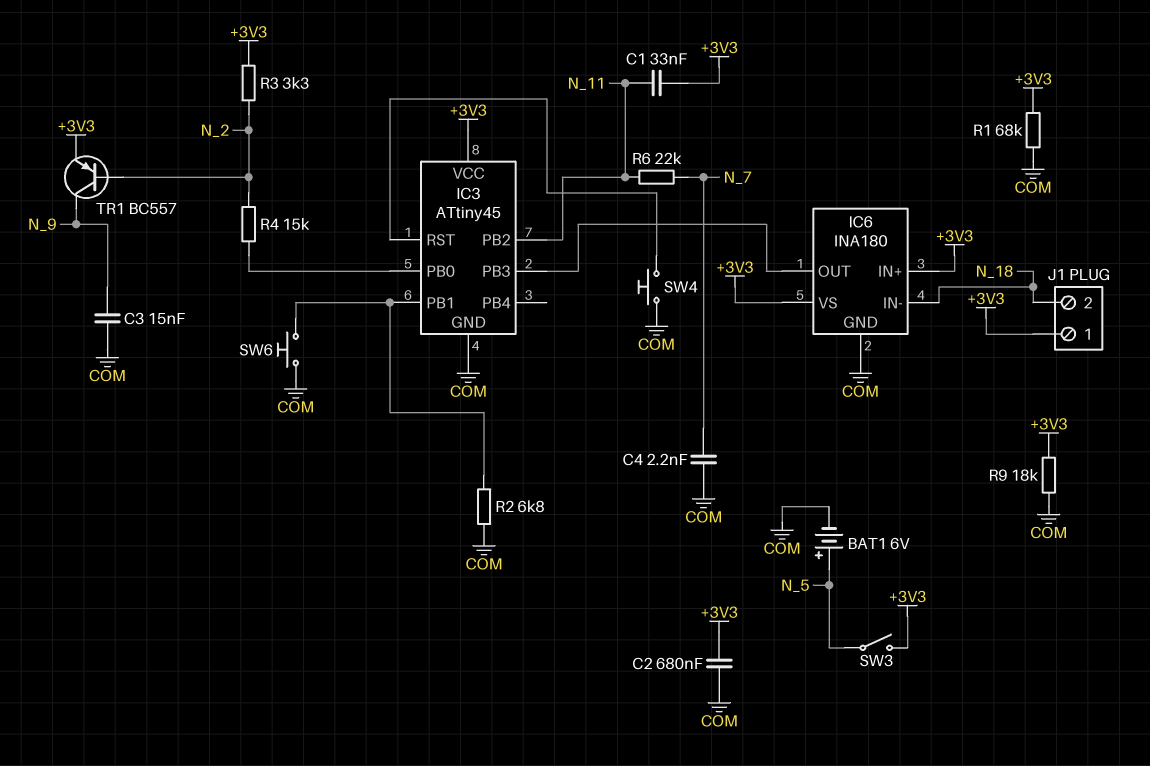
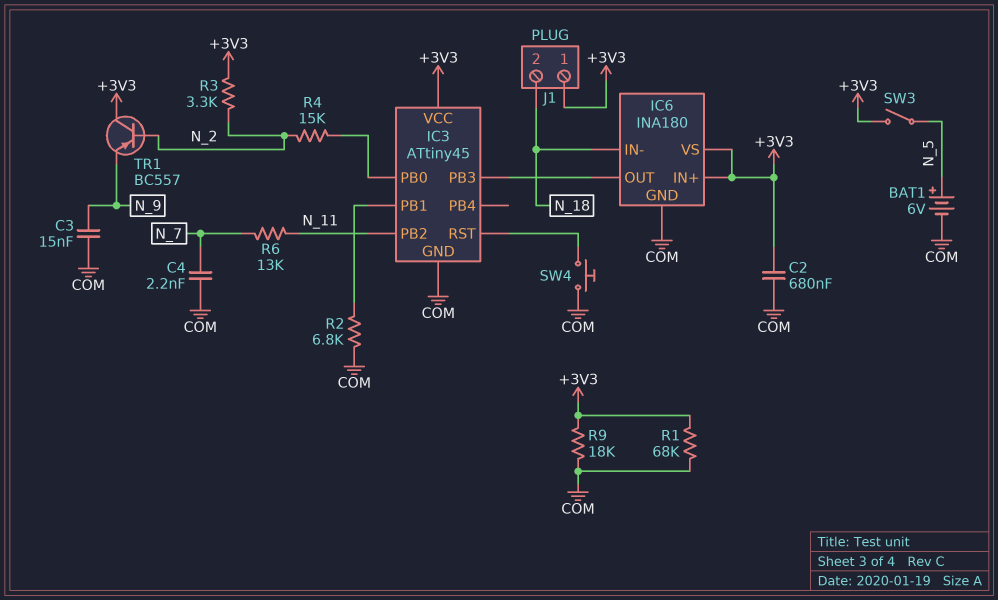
C1: 33nF (+3V3, N_11) -> none
R6: 22k (N_7, N_11) -> 13k (N_7, N_11)
SW6: button (COM, IC3/PB1) -> none
TR1: PNP BC557 (B N_2, C N_9, E +3V3) -> PNP BC557 (B N_2, C +3V3, E N_9)

